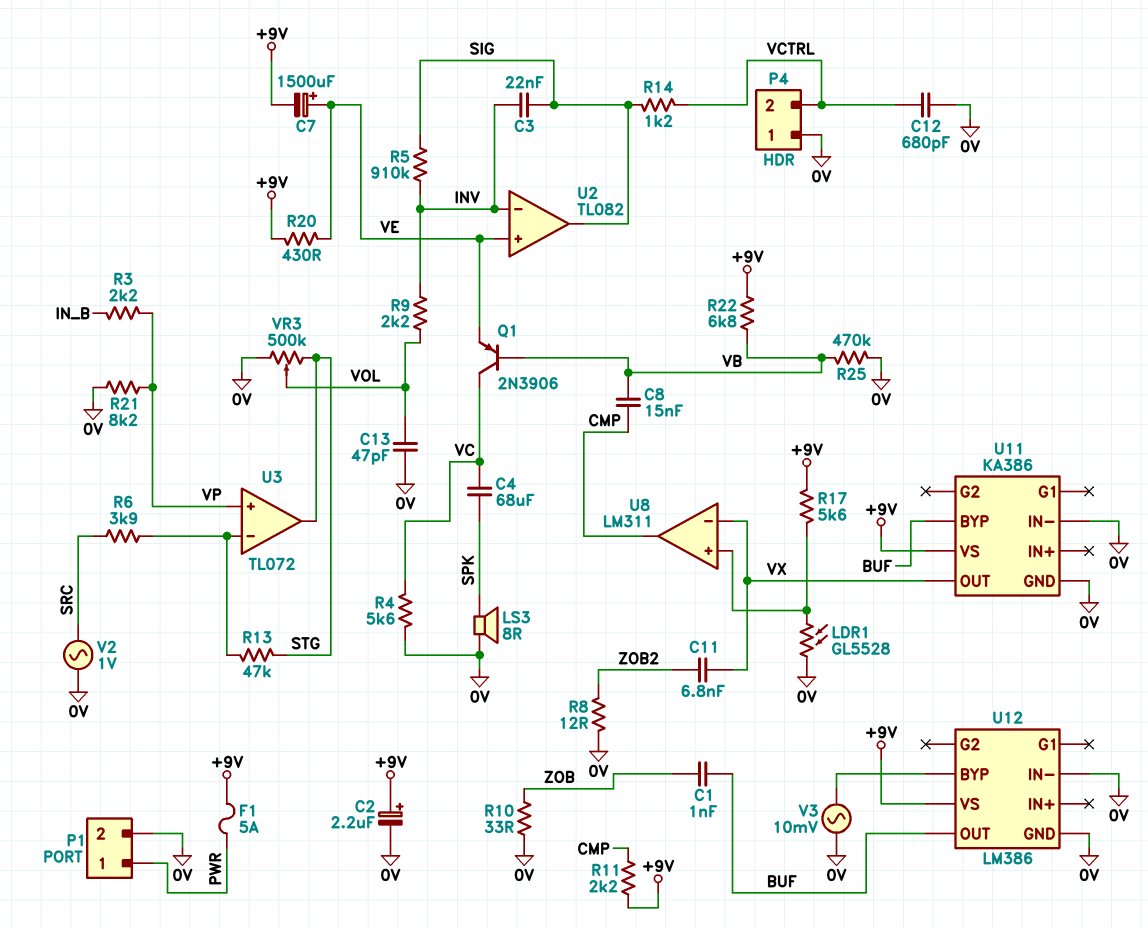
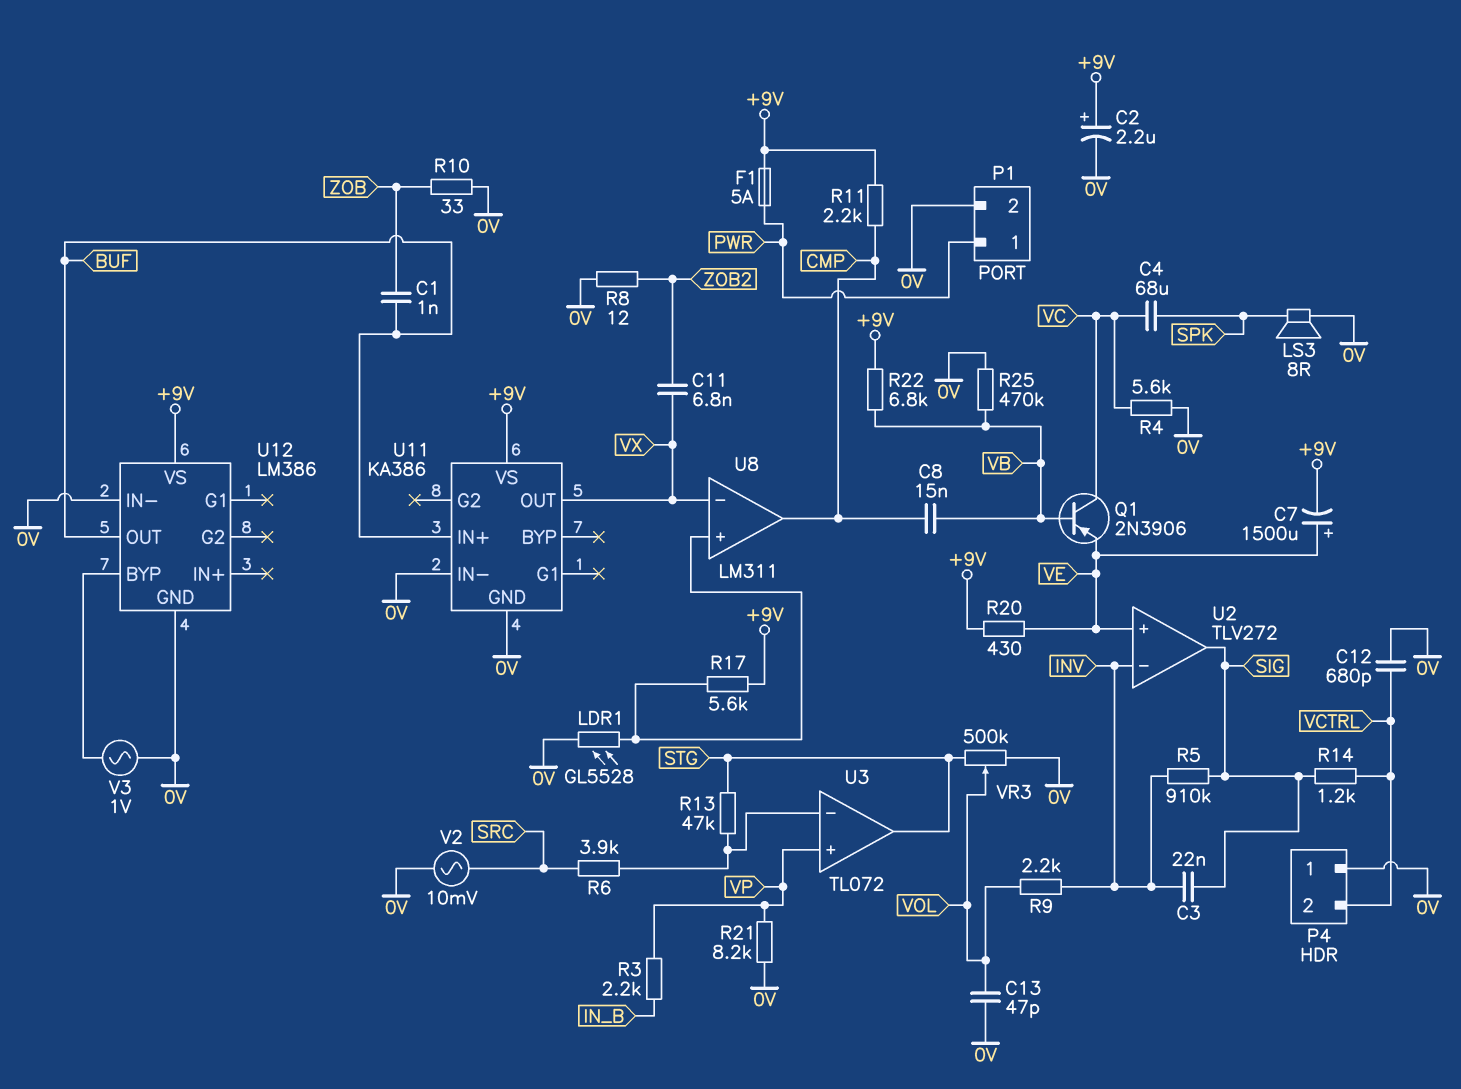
U2: TL082 -> TLV272
U11 pin BYP: BUF -> none
U11 pin IN+: none -> BUF
V2: AC 1V (0V, SRC) -> AC 10mV (0V, SRC)
V3: AC 10mV (0V, U12/BYP) -> AC 1V (0V, U12/BYP)

